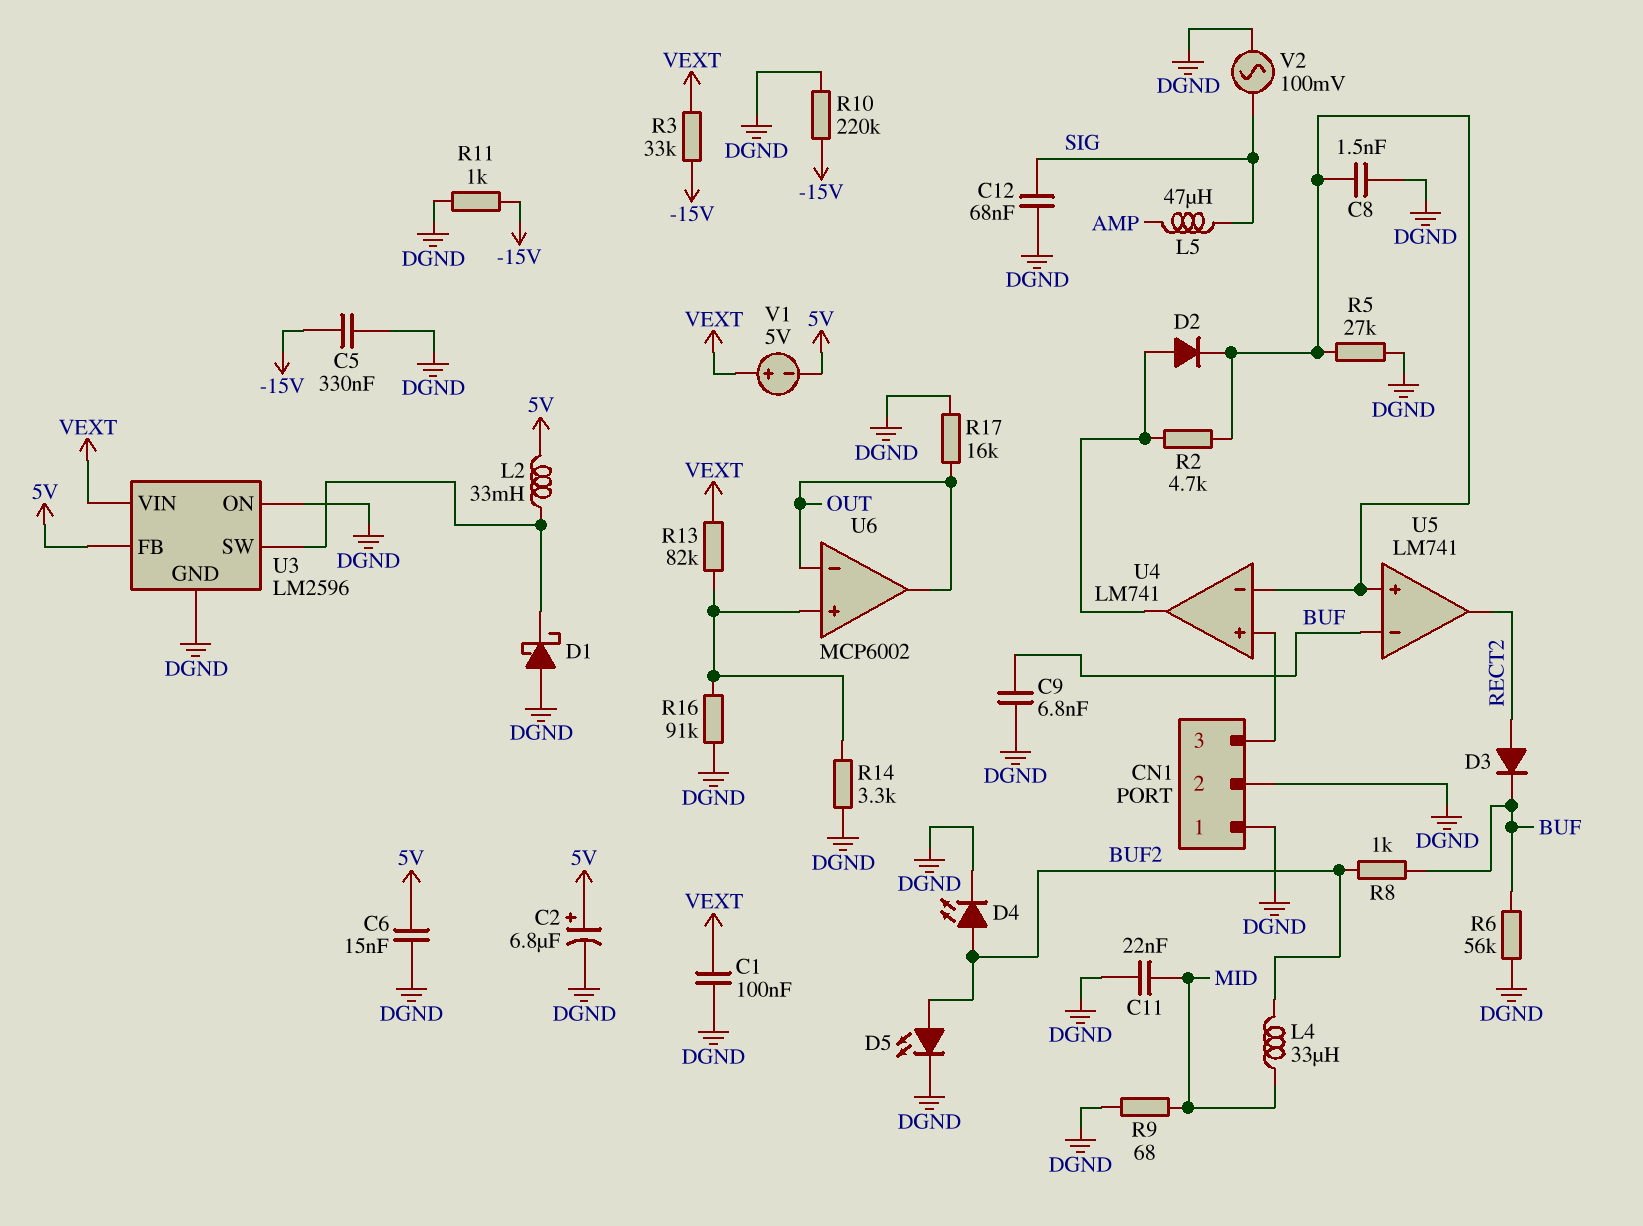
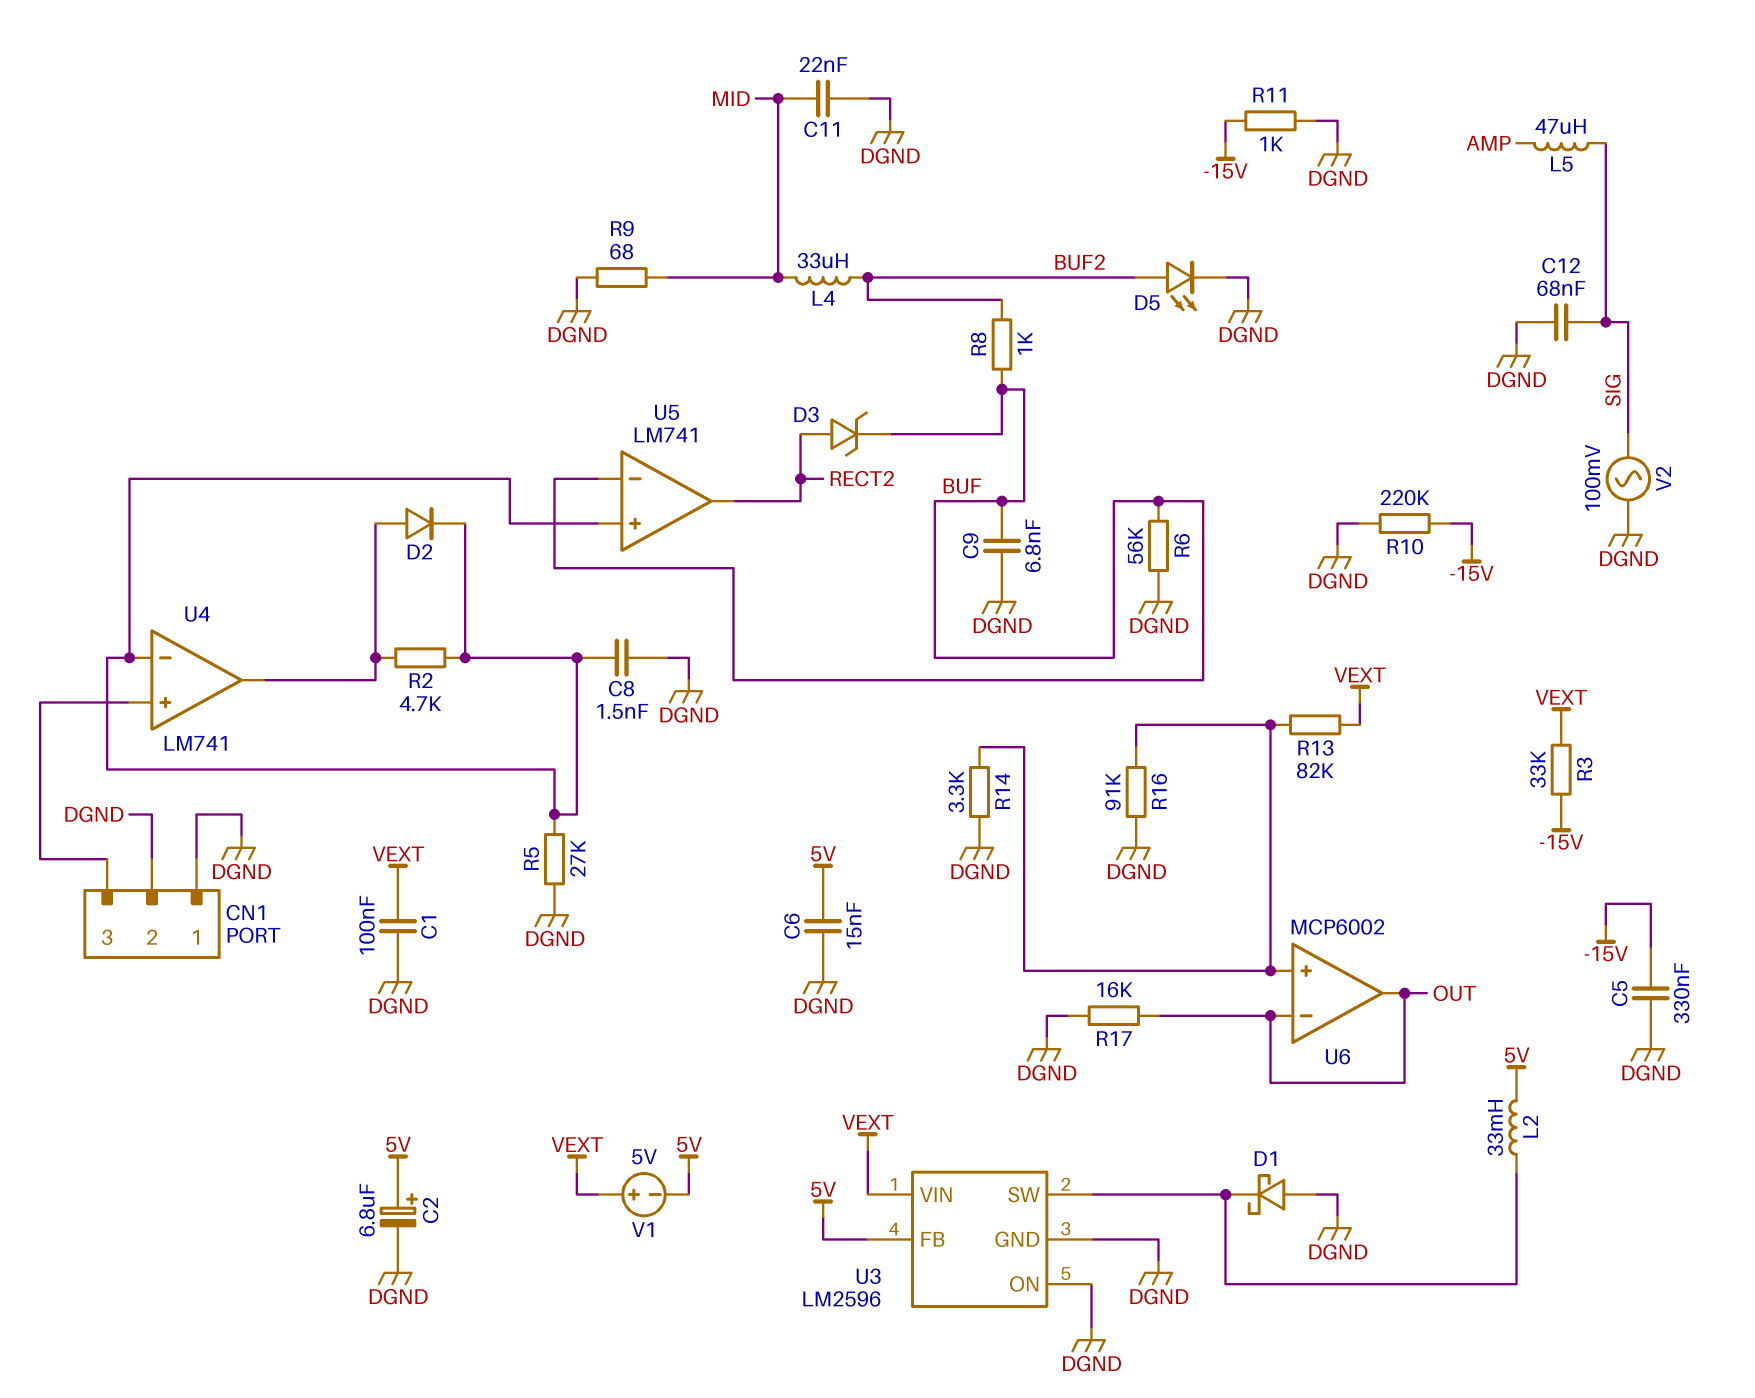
D3: diode (A RECT2, K BUF) -> zener (A RECT2, K BUF)
D4: LED (A BUF2, K DGND) -> none

